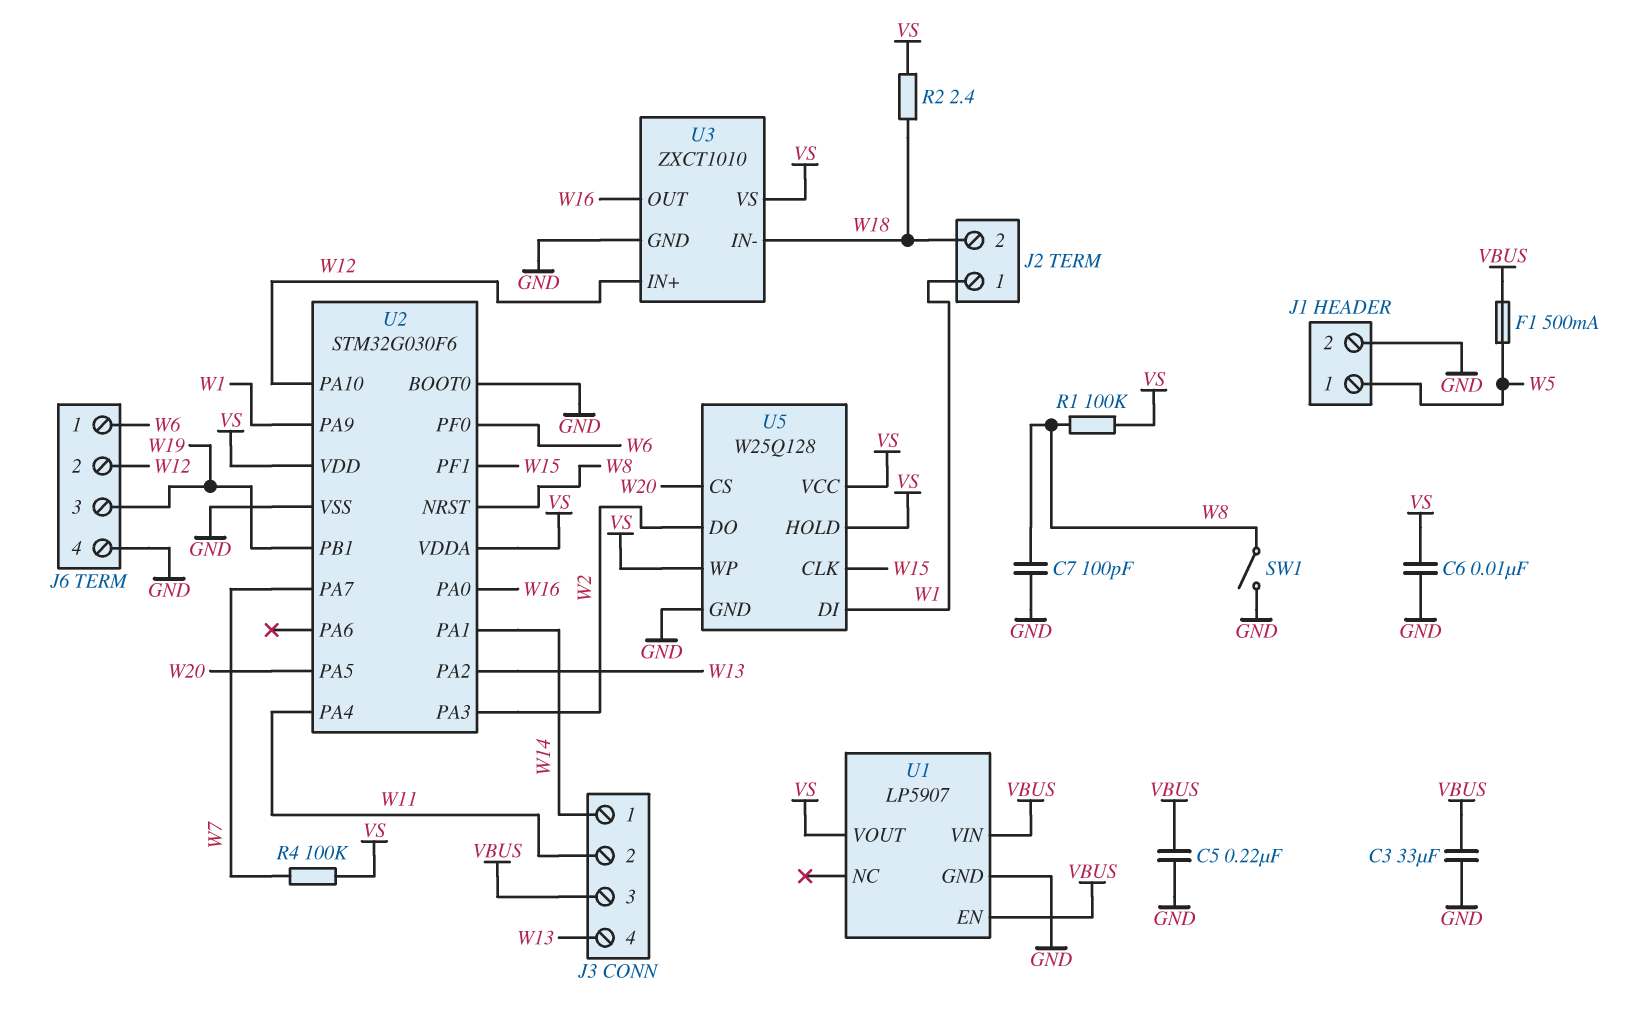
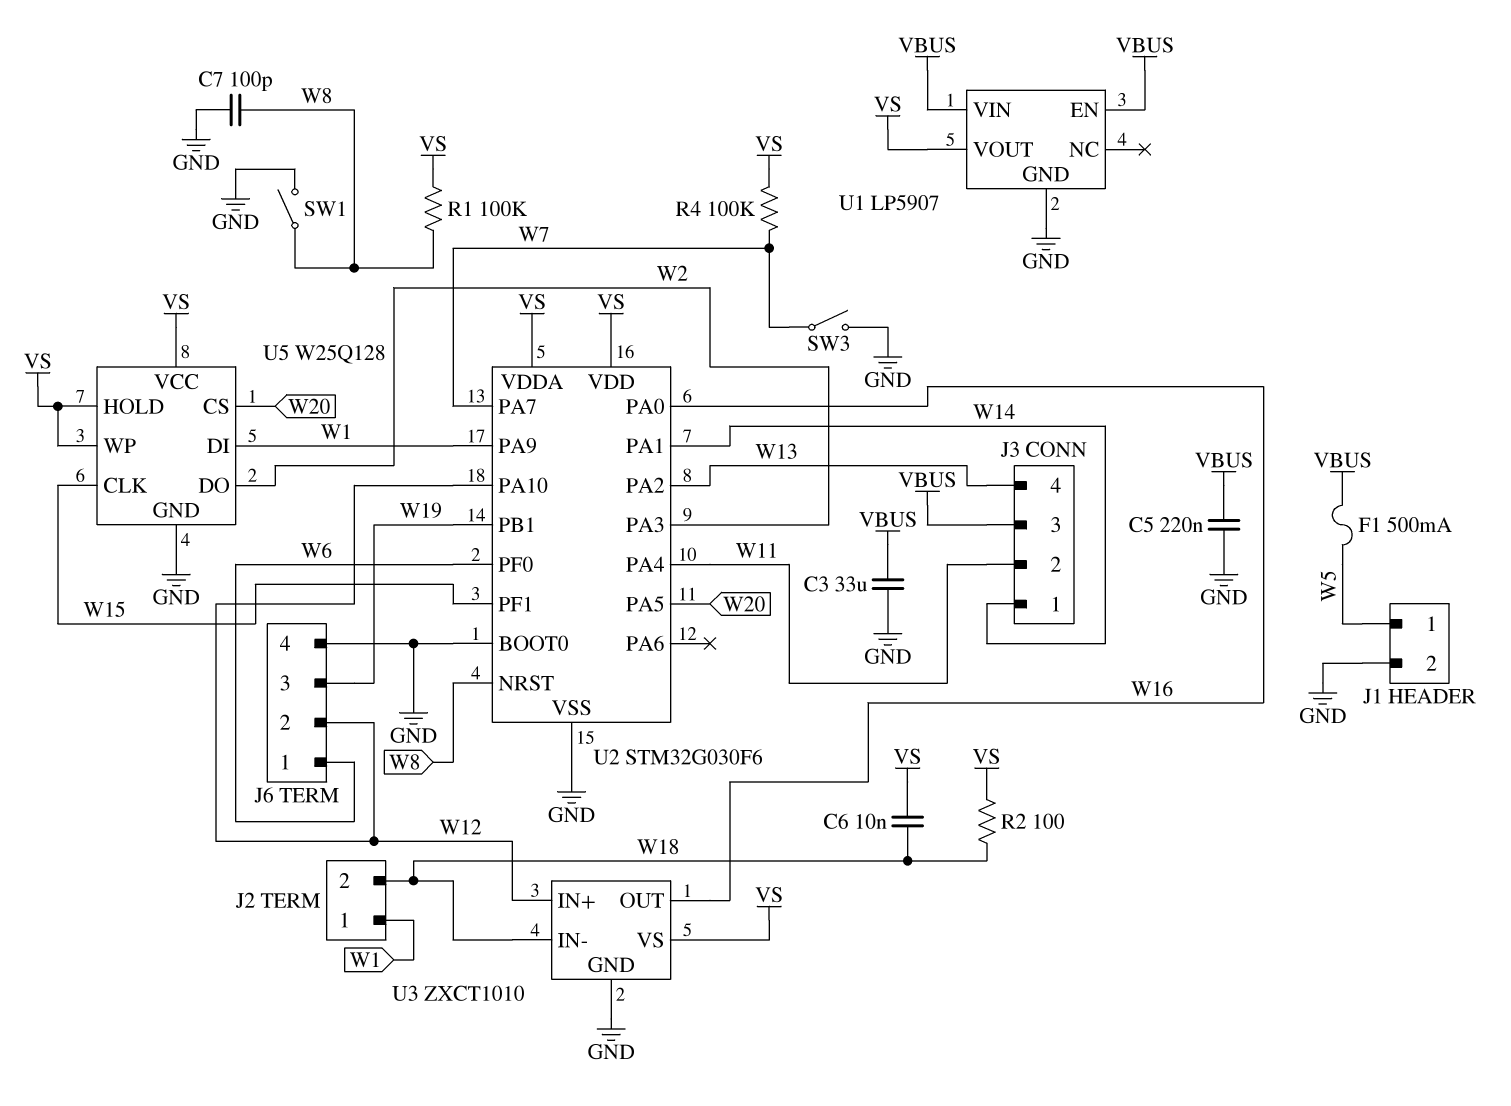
C6: 10nF (GND, VS) -> 10nF (VS, W18)
R2: 2.4 (VS, W18) -> 100 (VS, W18)
SW3: none -> switch (GND, W7)

